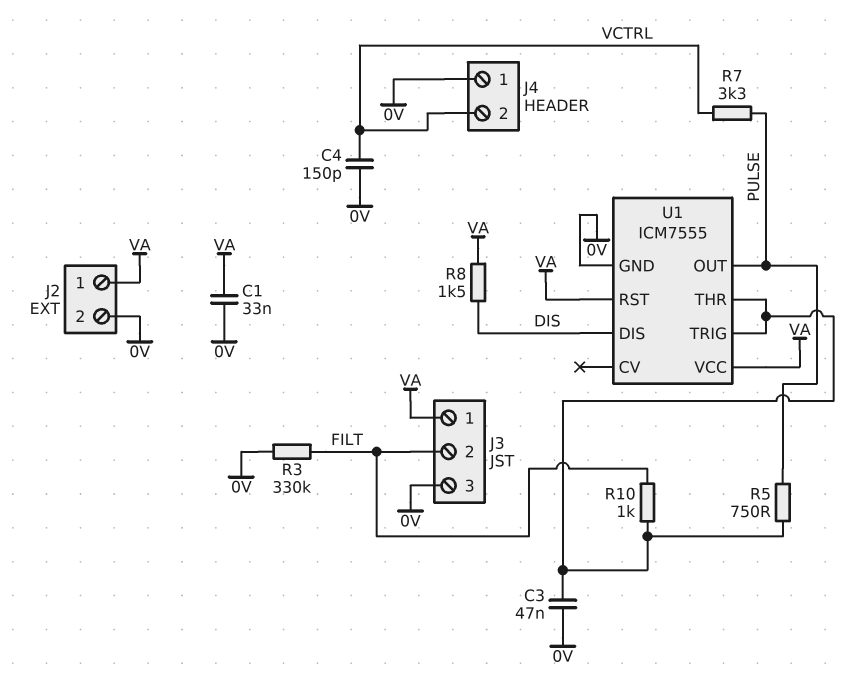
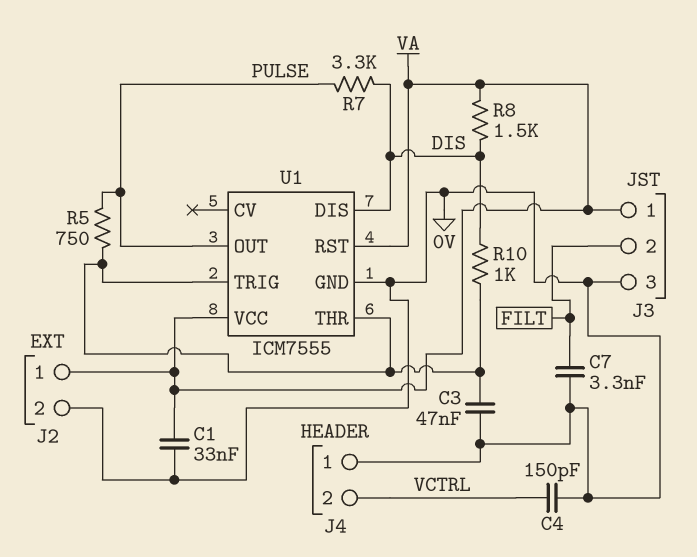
C7: none -> 3.3nF (0V, FILT)
R3: 330k (0V, FILT) -> none
R7: 3.3k (PULSE, VCTRL) -> 3.3k (DIS, PULSE)
R10: 1k (FILT, U1/THR) -> 1k (DIS, U1/THR)

